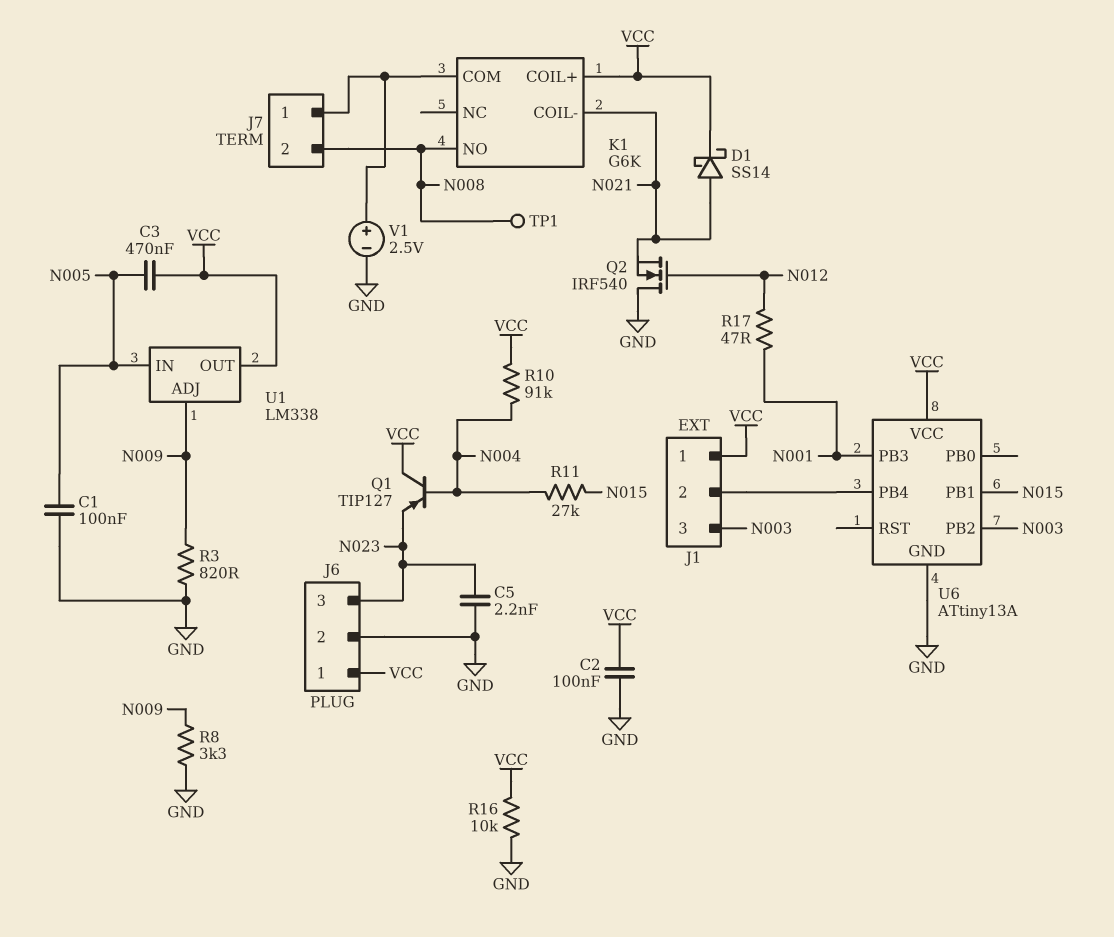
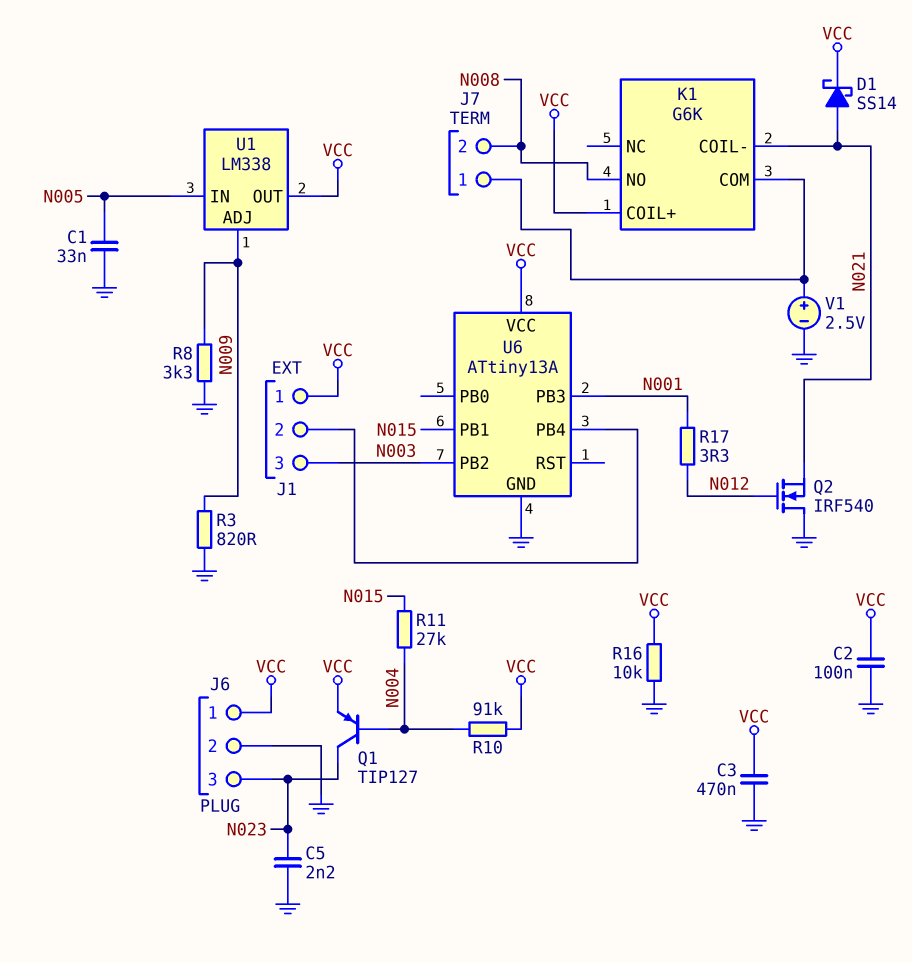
C1: 100nF (GND, N005) -> 33nF (GND, N005)
C3: 470nF (N005, VCC) -> 470nF (GND, VCC)
Q1: PNP TIP127 (B N004, C VCC, E N023) -> PNP TIP127 (B N004, C N023, E VCC)
R17: 47 (N001, N012) -> 3.3 (N001, N012)
TP1: test point (N008) -> none

